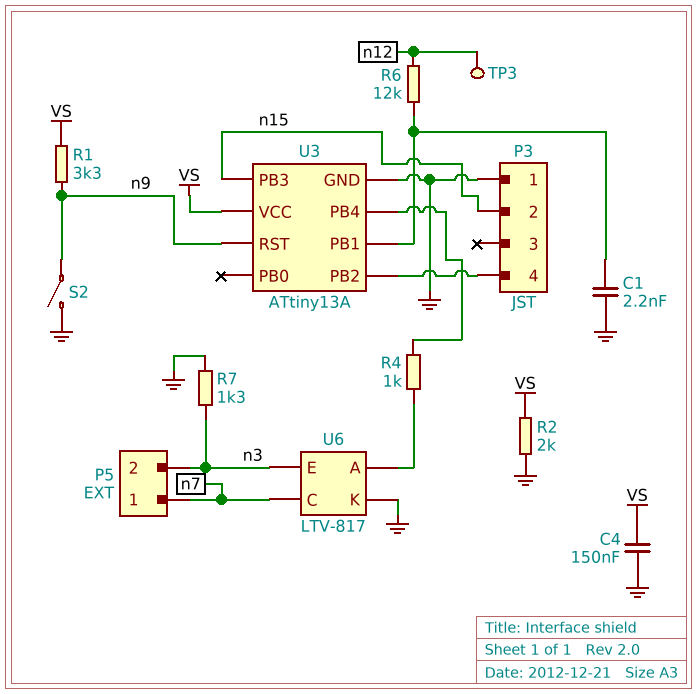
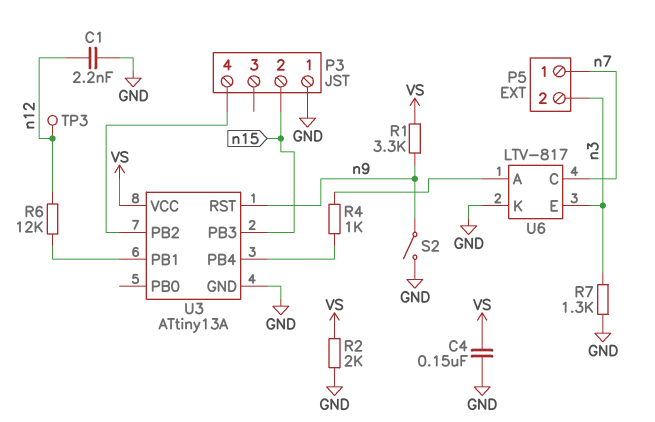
C1: 2.2nF (GND, U3/PB1) -> 2.2nF (GND, n12)

